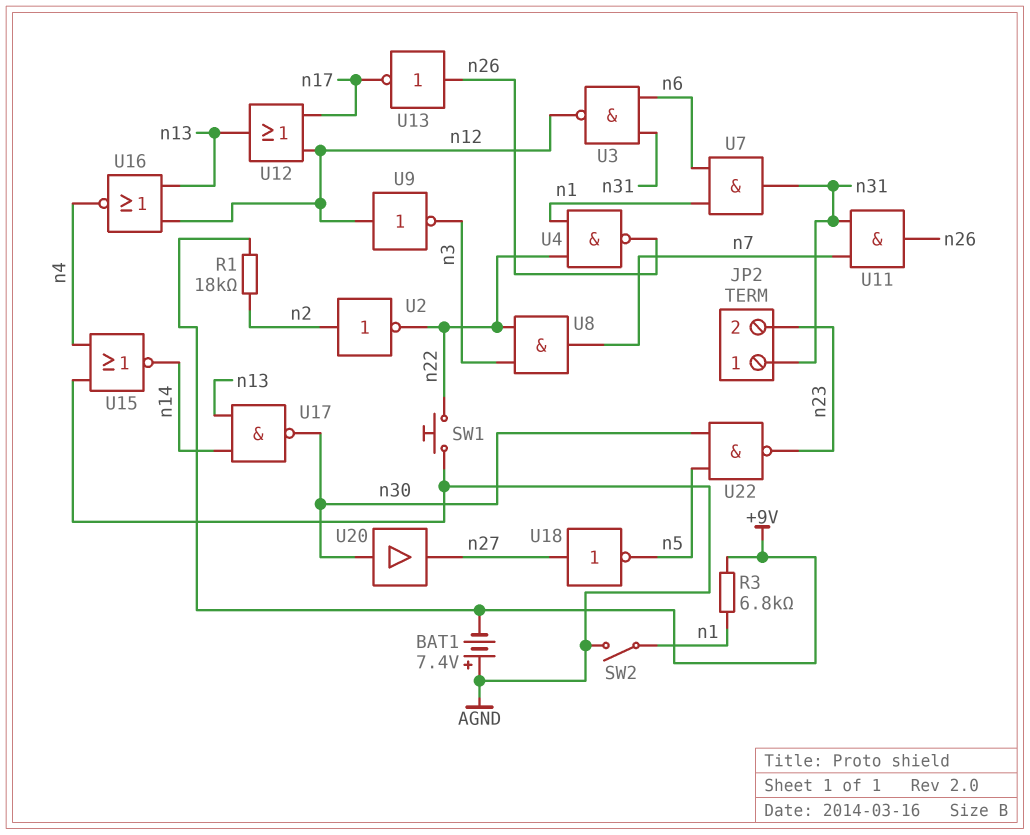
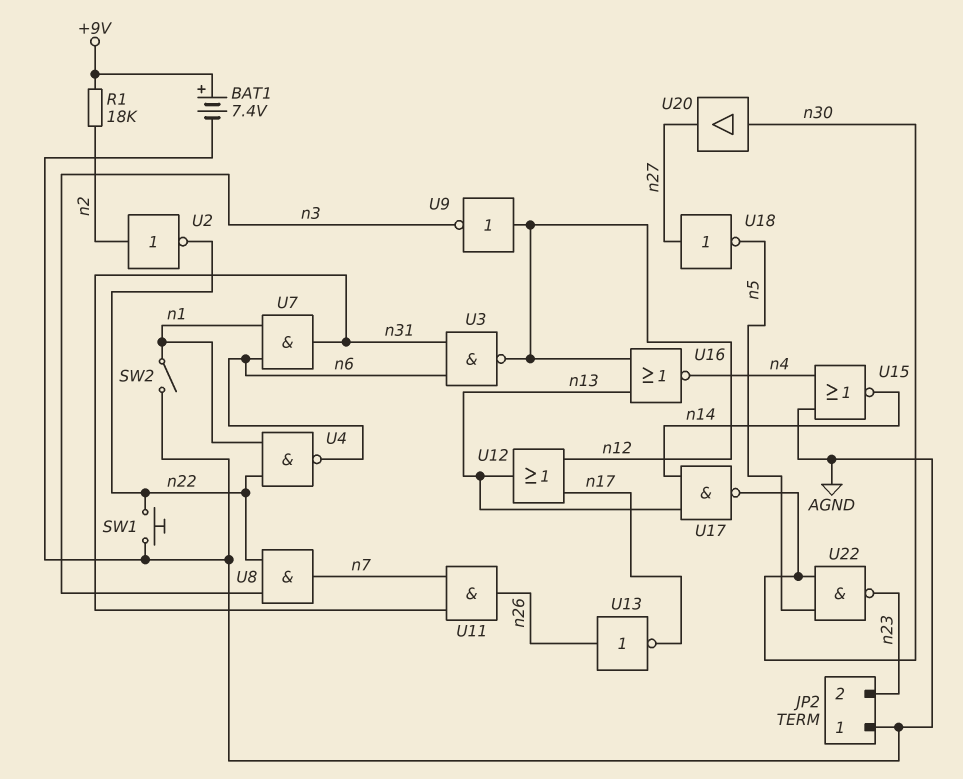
BAT1: 7.4V (plus AGND, minus +9V) -> 7.4V (plus +9V, minus AGND)
JP2 pin 1: n31 -> AGND
R3: 6.8k (+9V, n1) -> none
U4: NAND (in n1, in n22, out n26) -> NAND (in n1, in n22, out n6)

